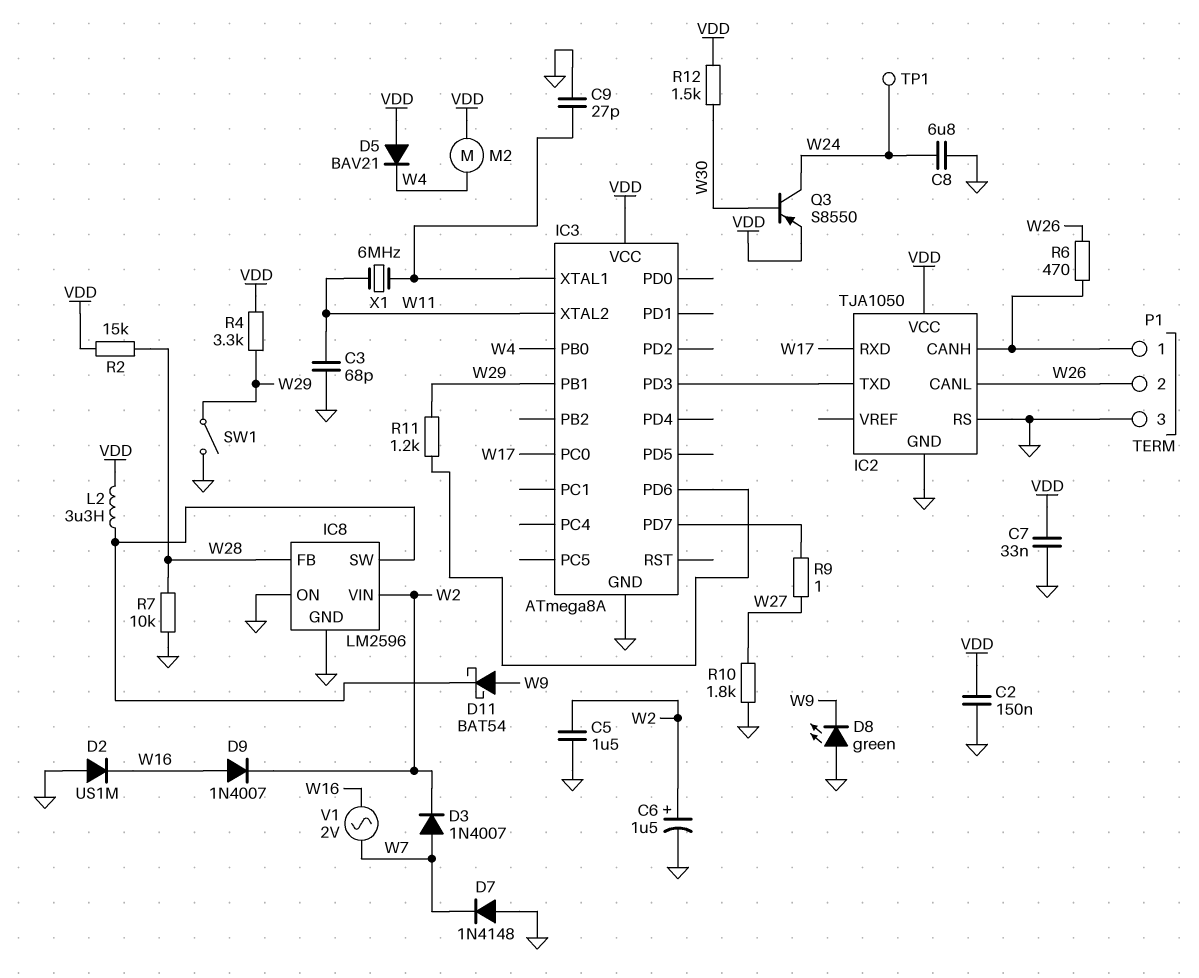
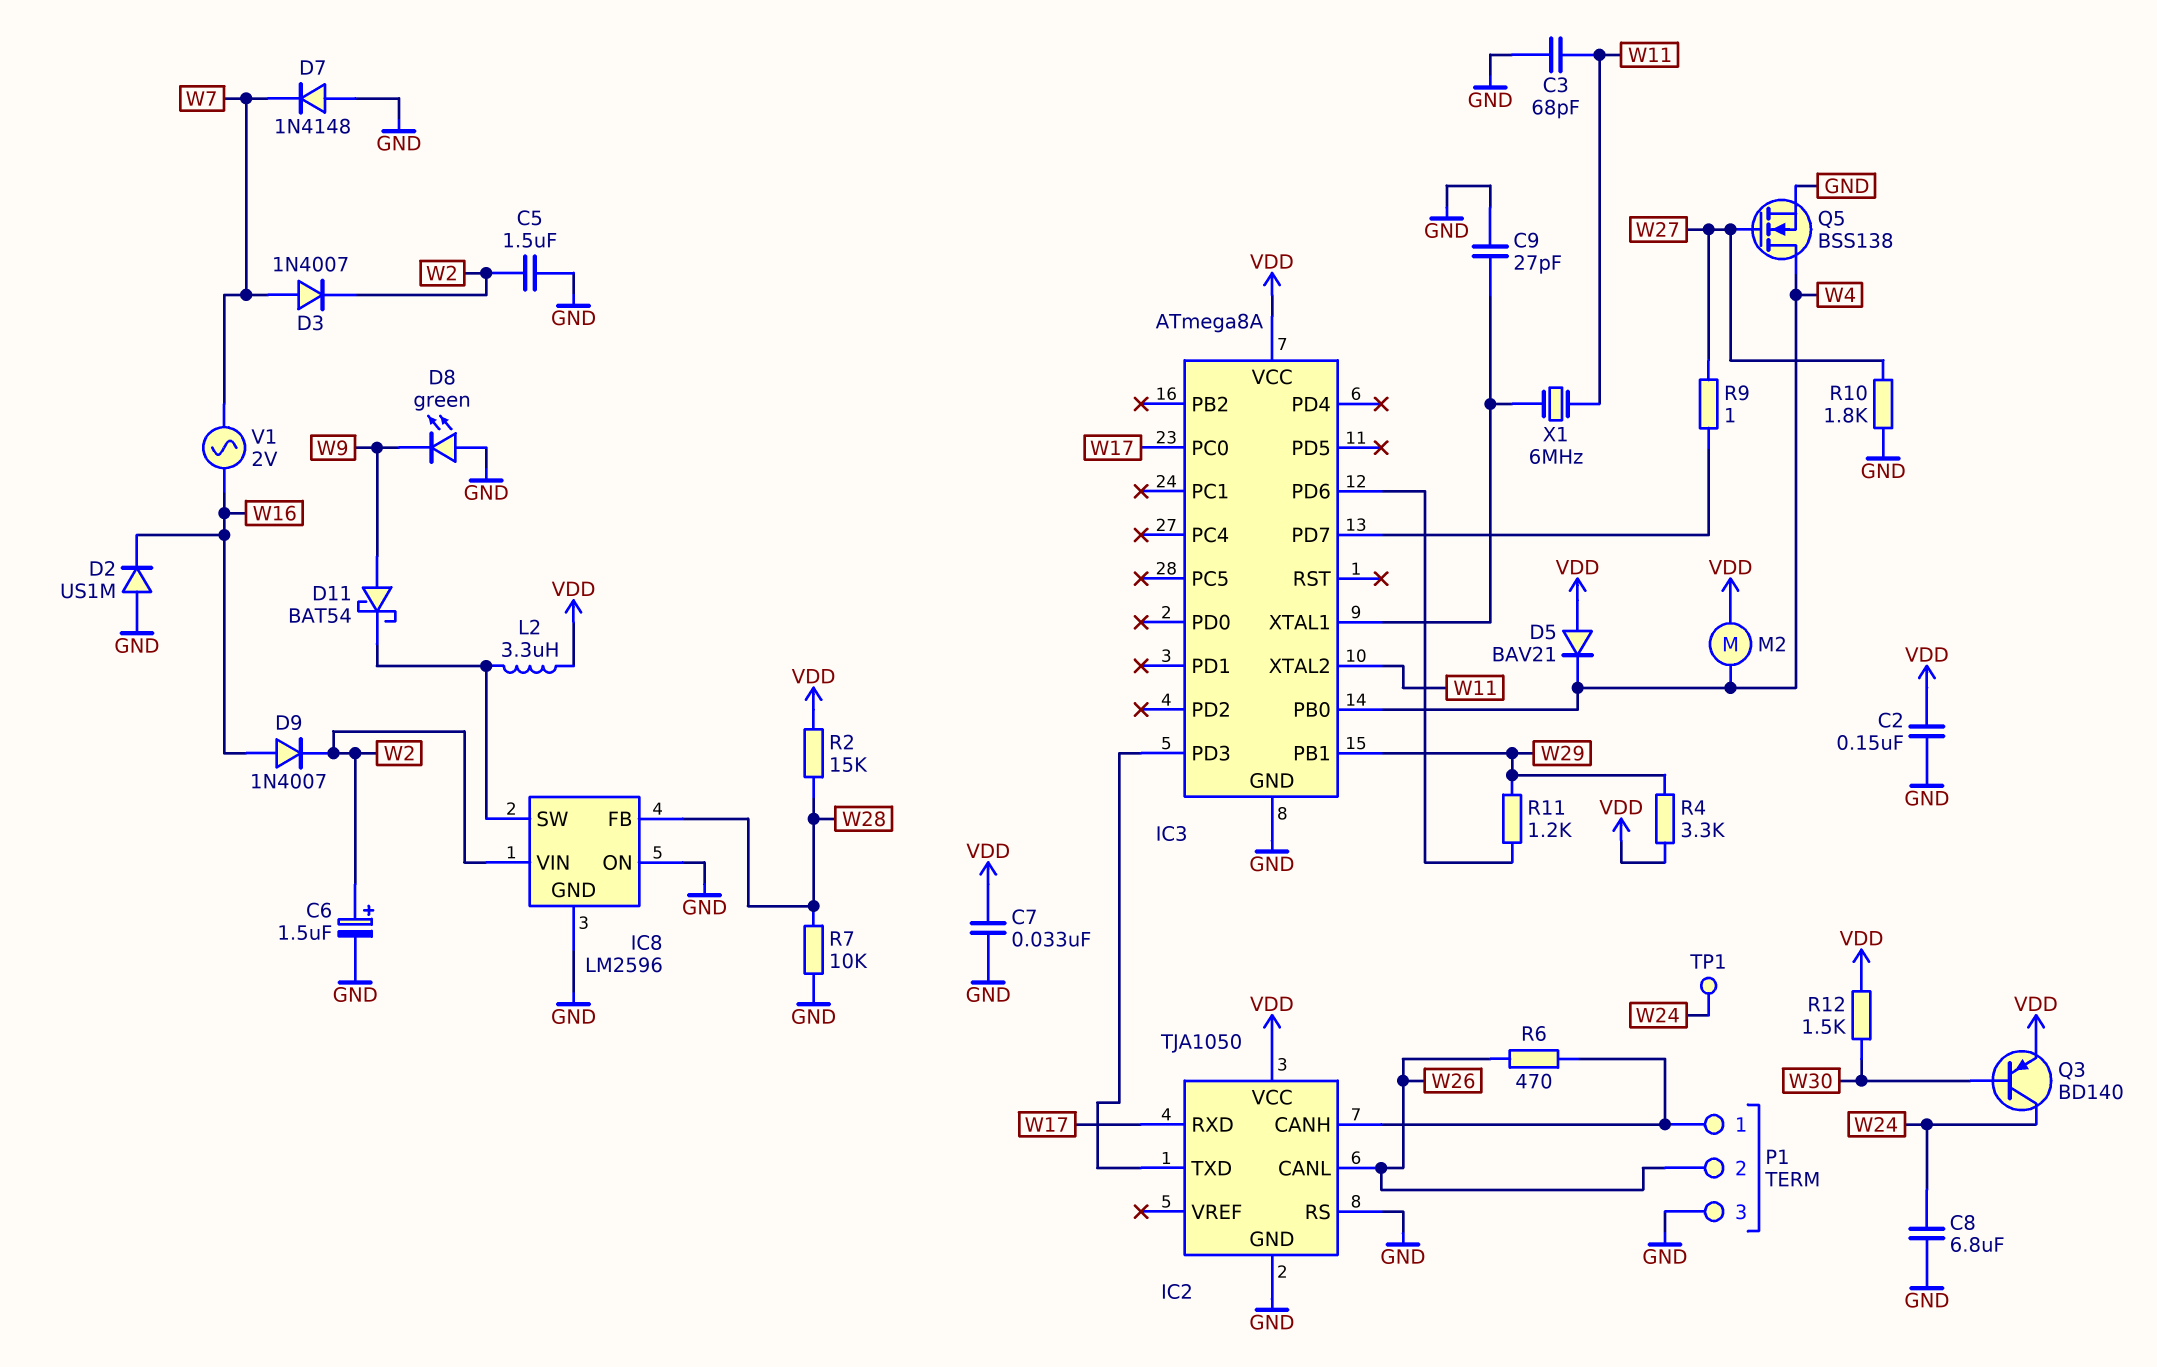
Q3: PNP S8550 (B W30, C W24, E VDD) -> PNP BD140 (B W30, C W24, E VDD)
Q5: none -> NMOS BSS138 (G W27, D W4, S GND)
SW1: switch (GND, W29) -> none

